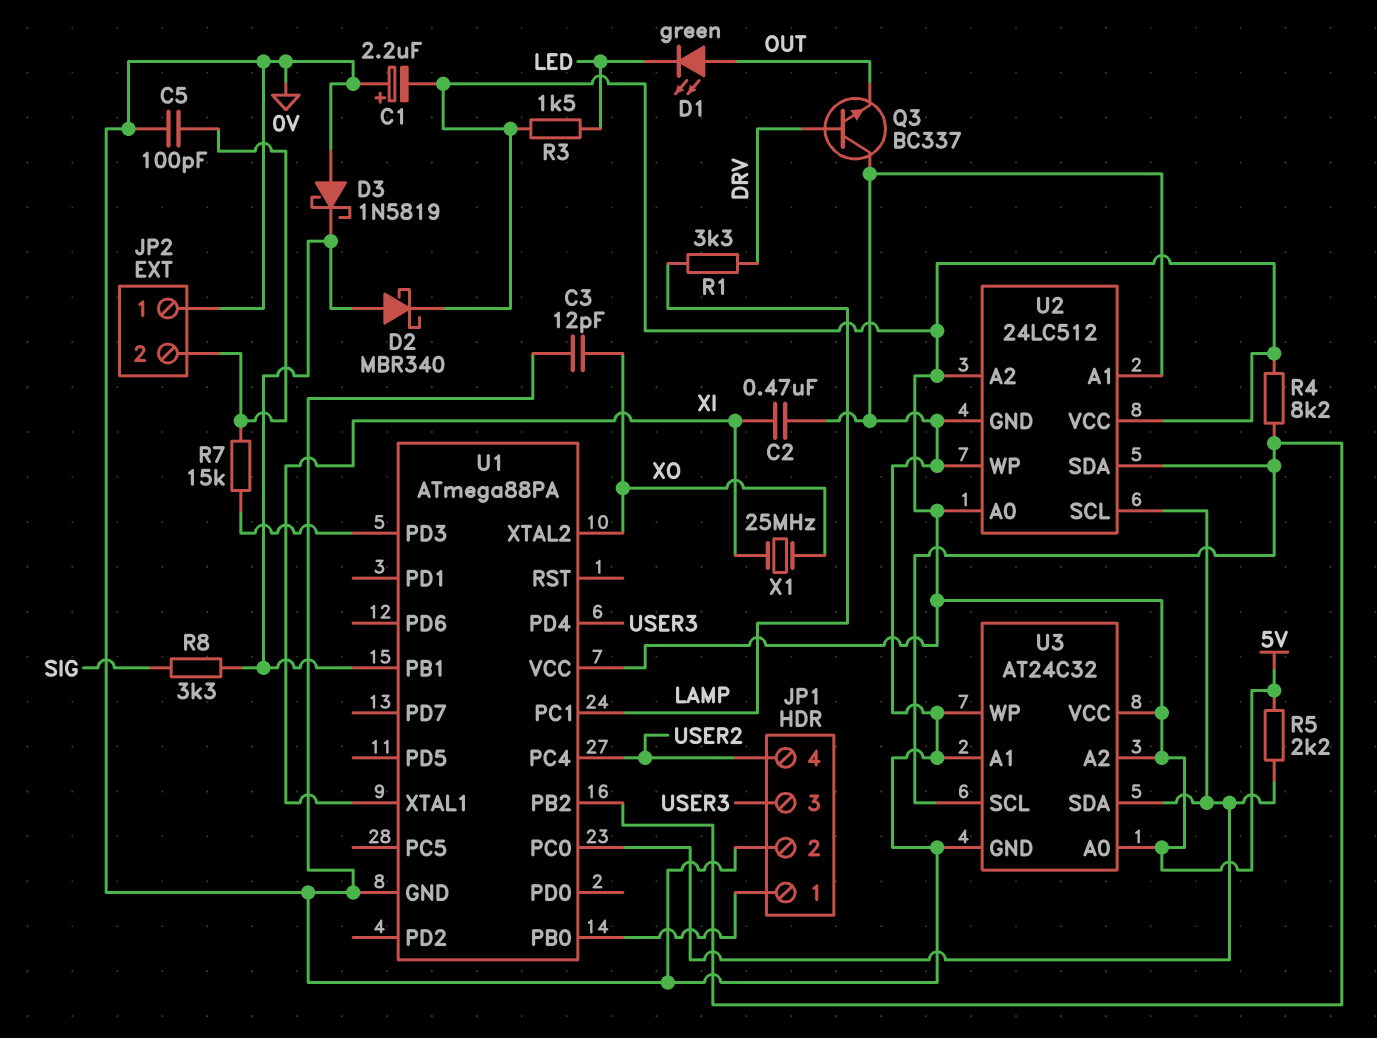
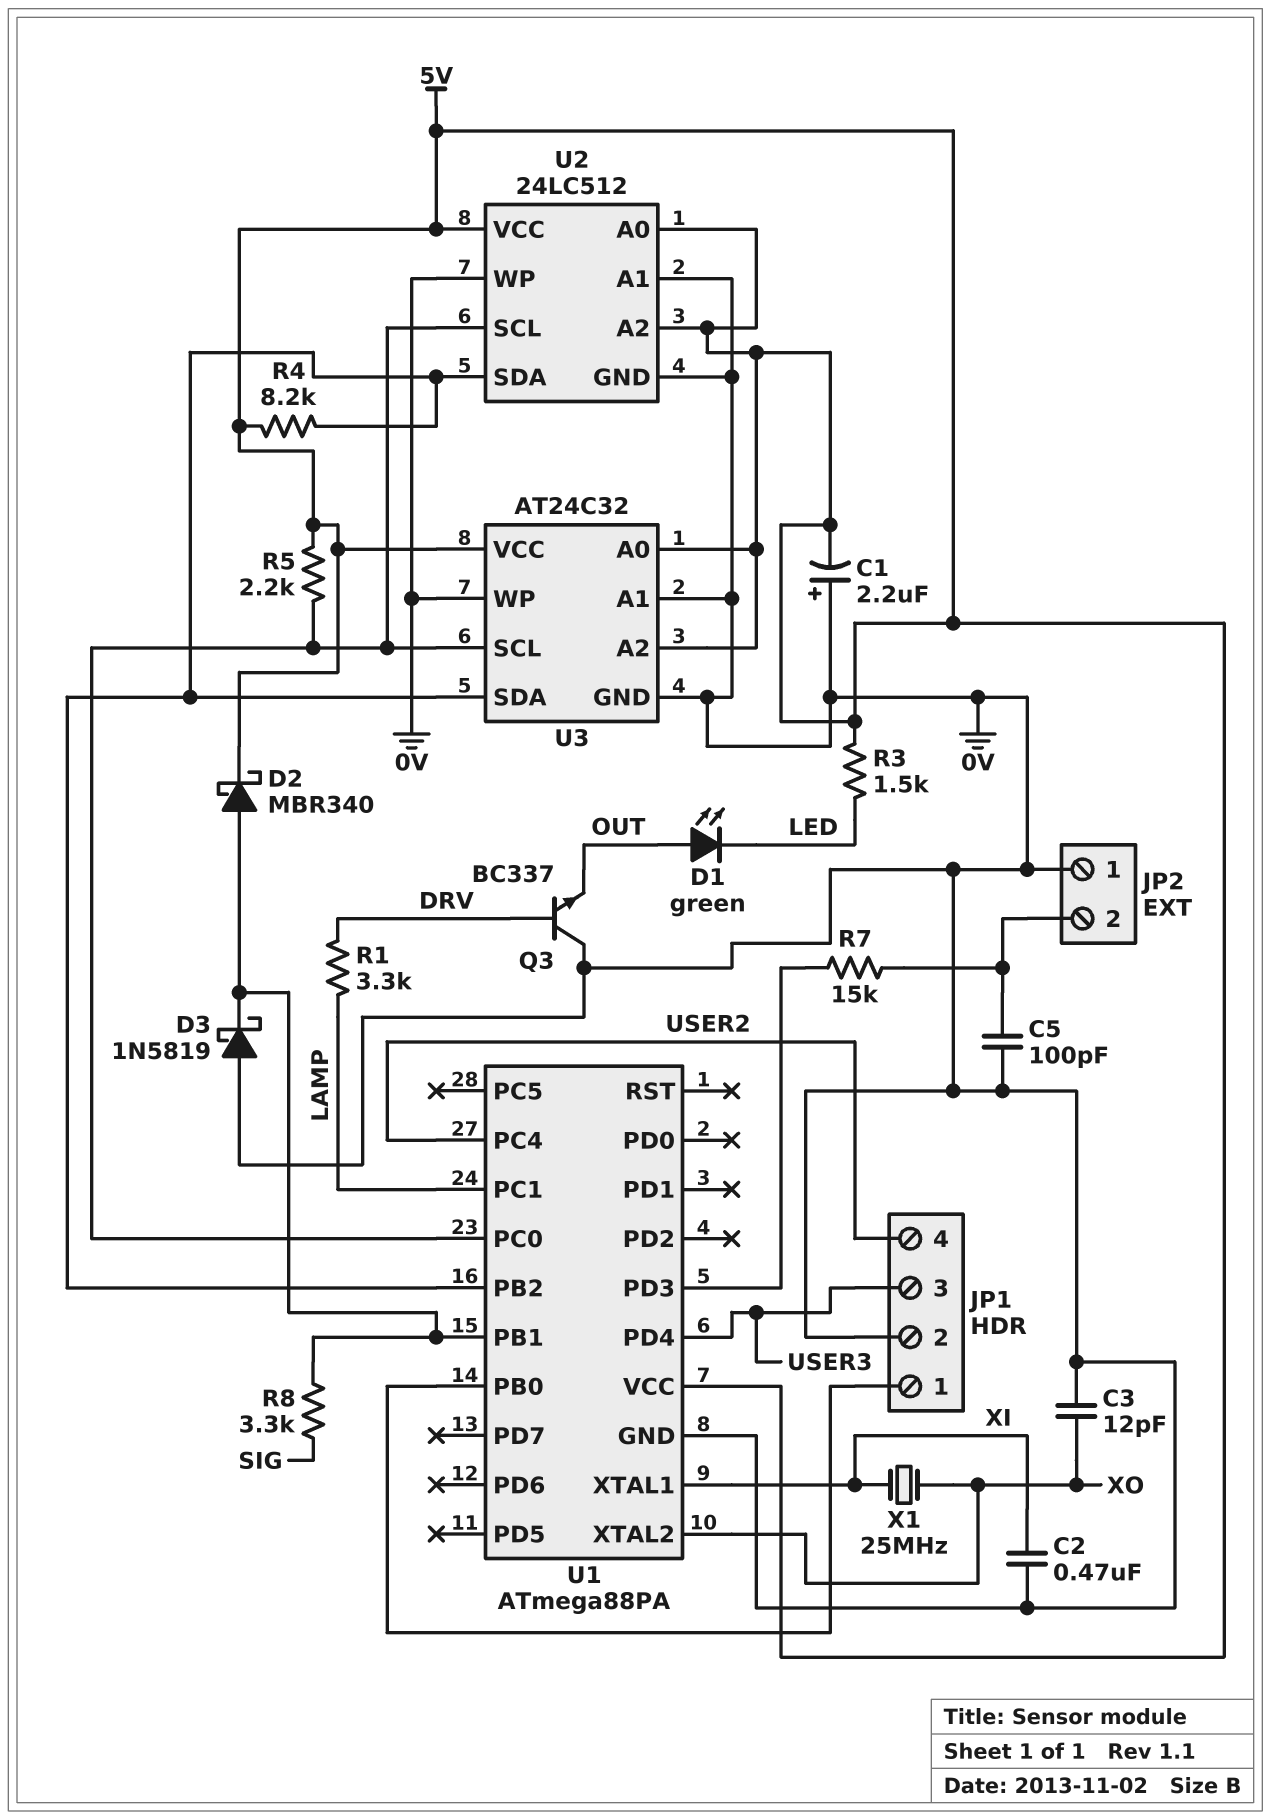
U3 pin SCL: U1/PB2 -> U1/PC0
U3 pin SDA: U1/PC0 -> U1/PB2

